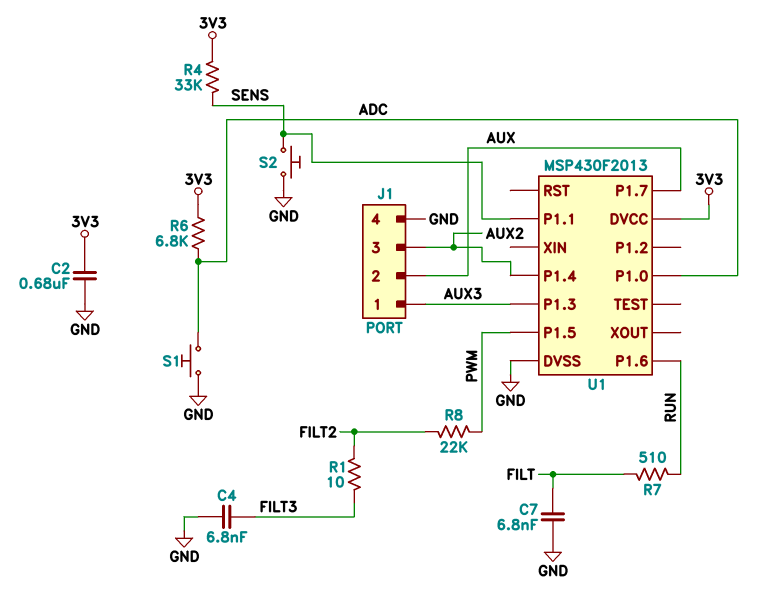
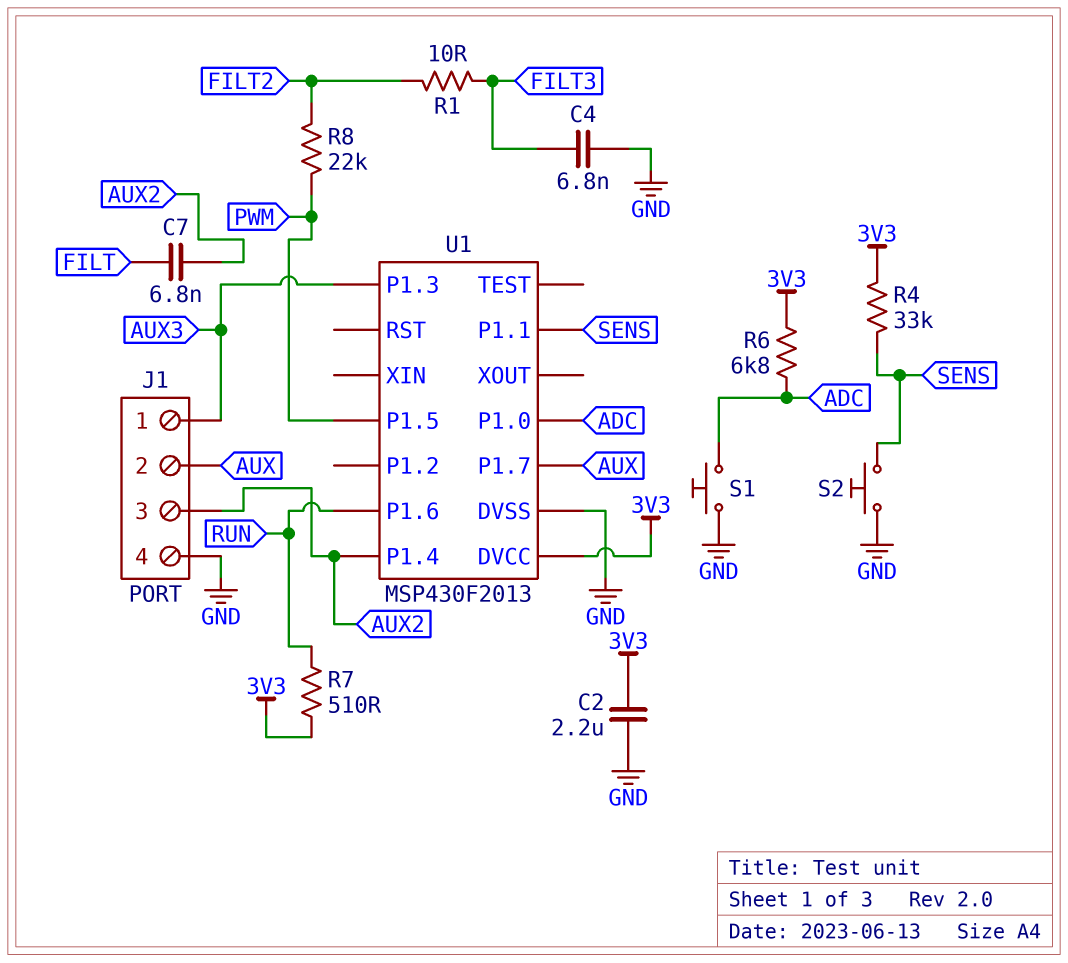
C2: 680nF (3V3, GND) -> 2.2uF (3V3, GND)
C7: 6.8nF (FILT, GND) -> 6.8nF (AUX2, FILT)
R7: 510 (FILT, RUN) -> 510 (3V3, RUN)

